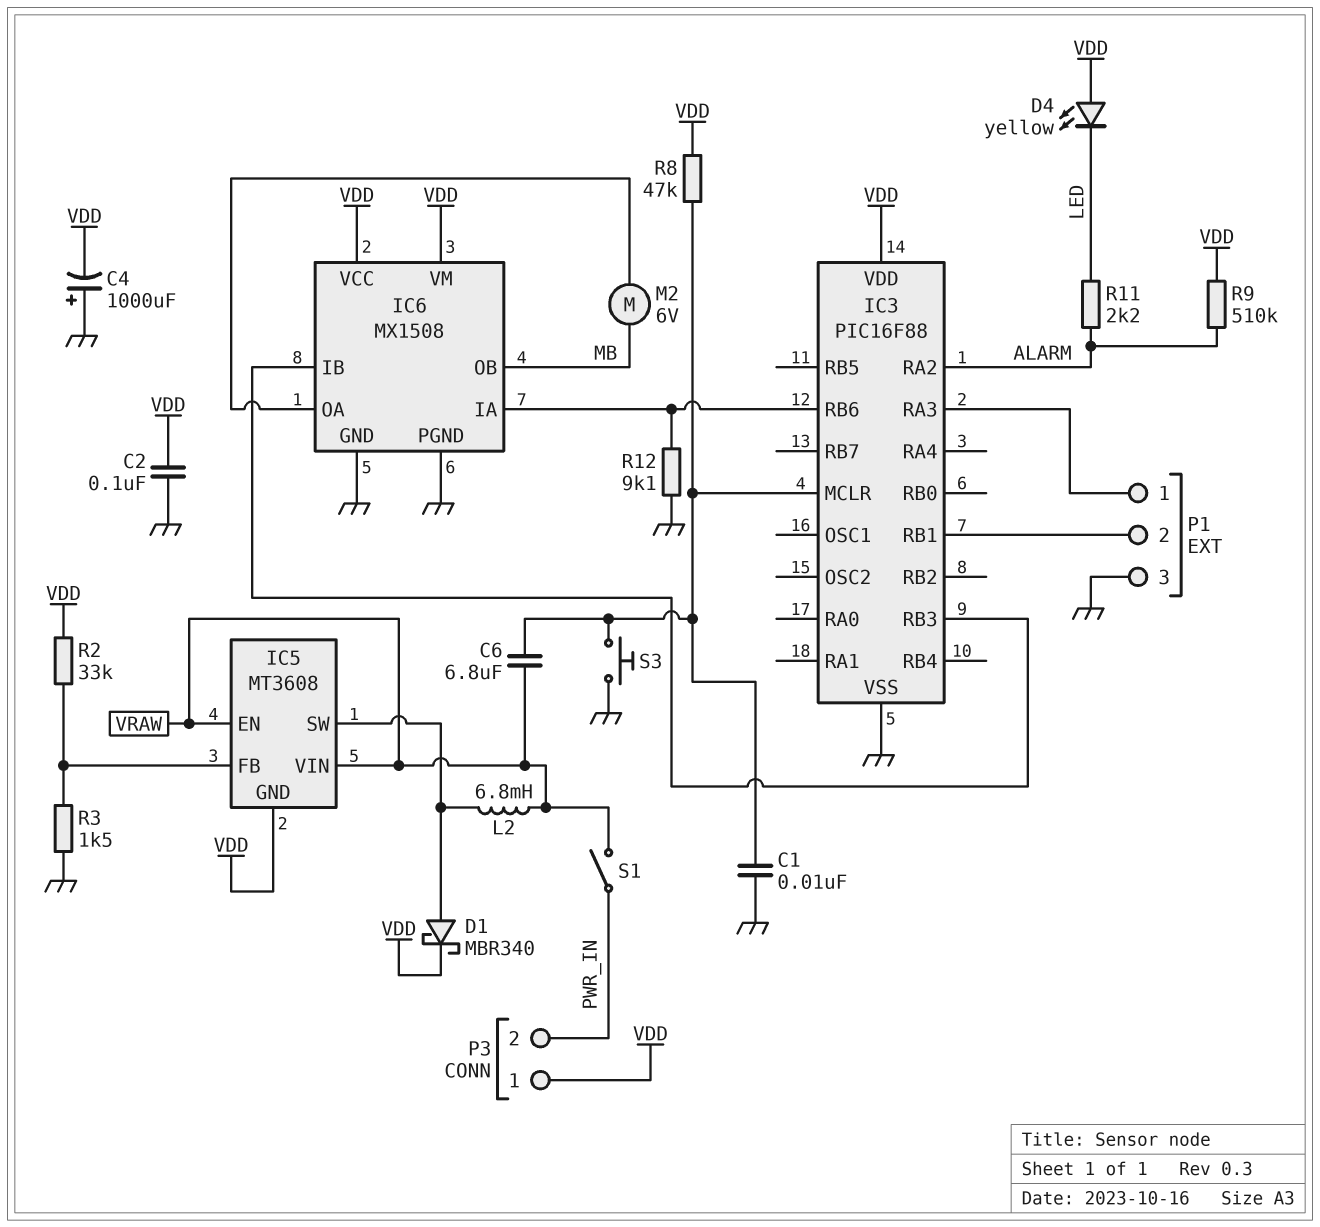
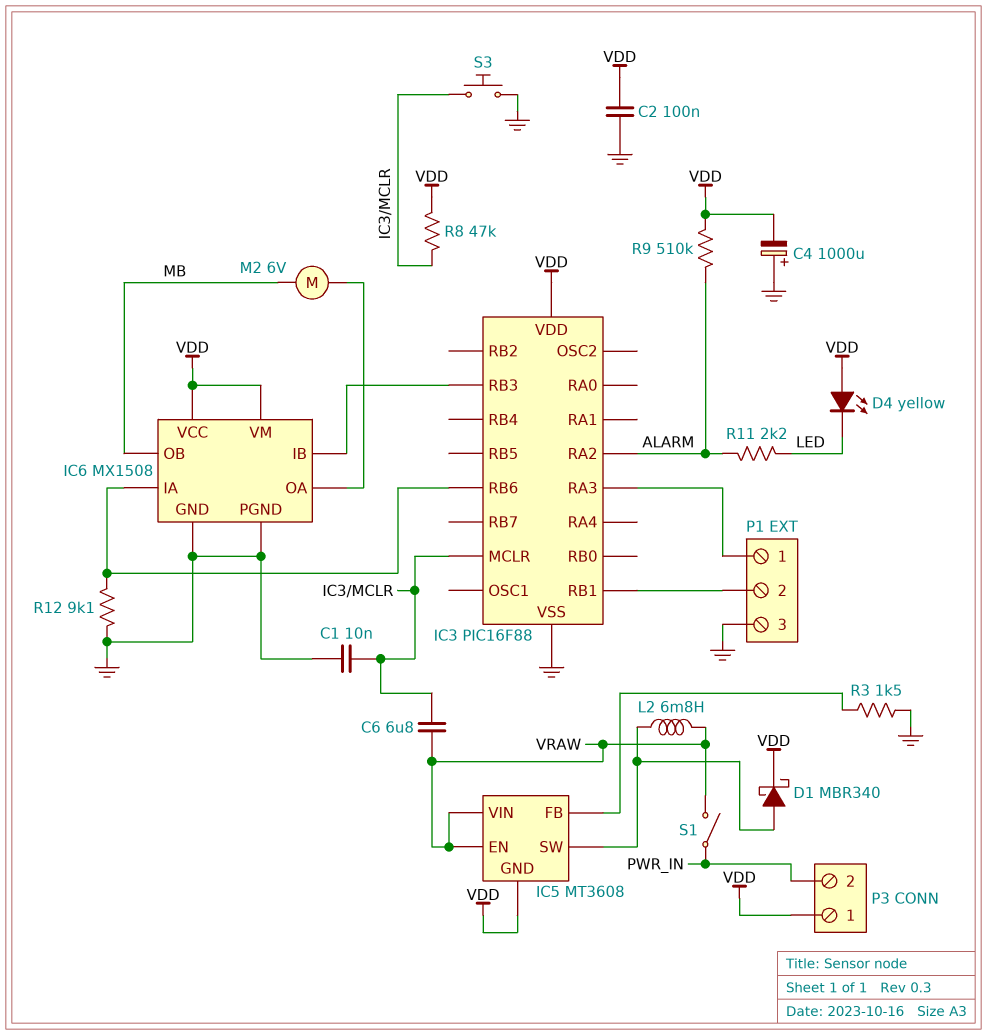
R2: 33k (IC5/FB, VDD) -> none

